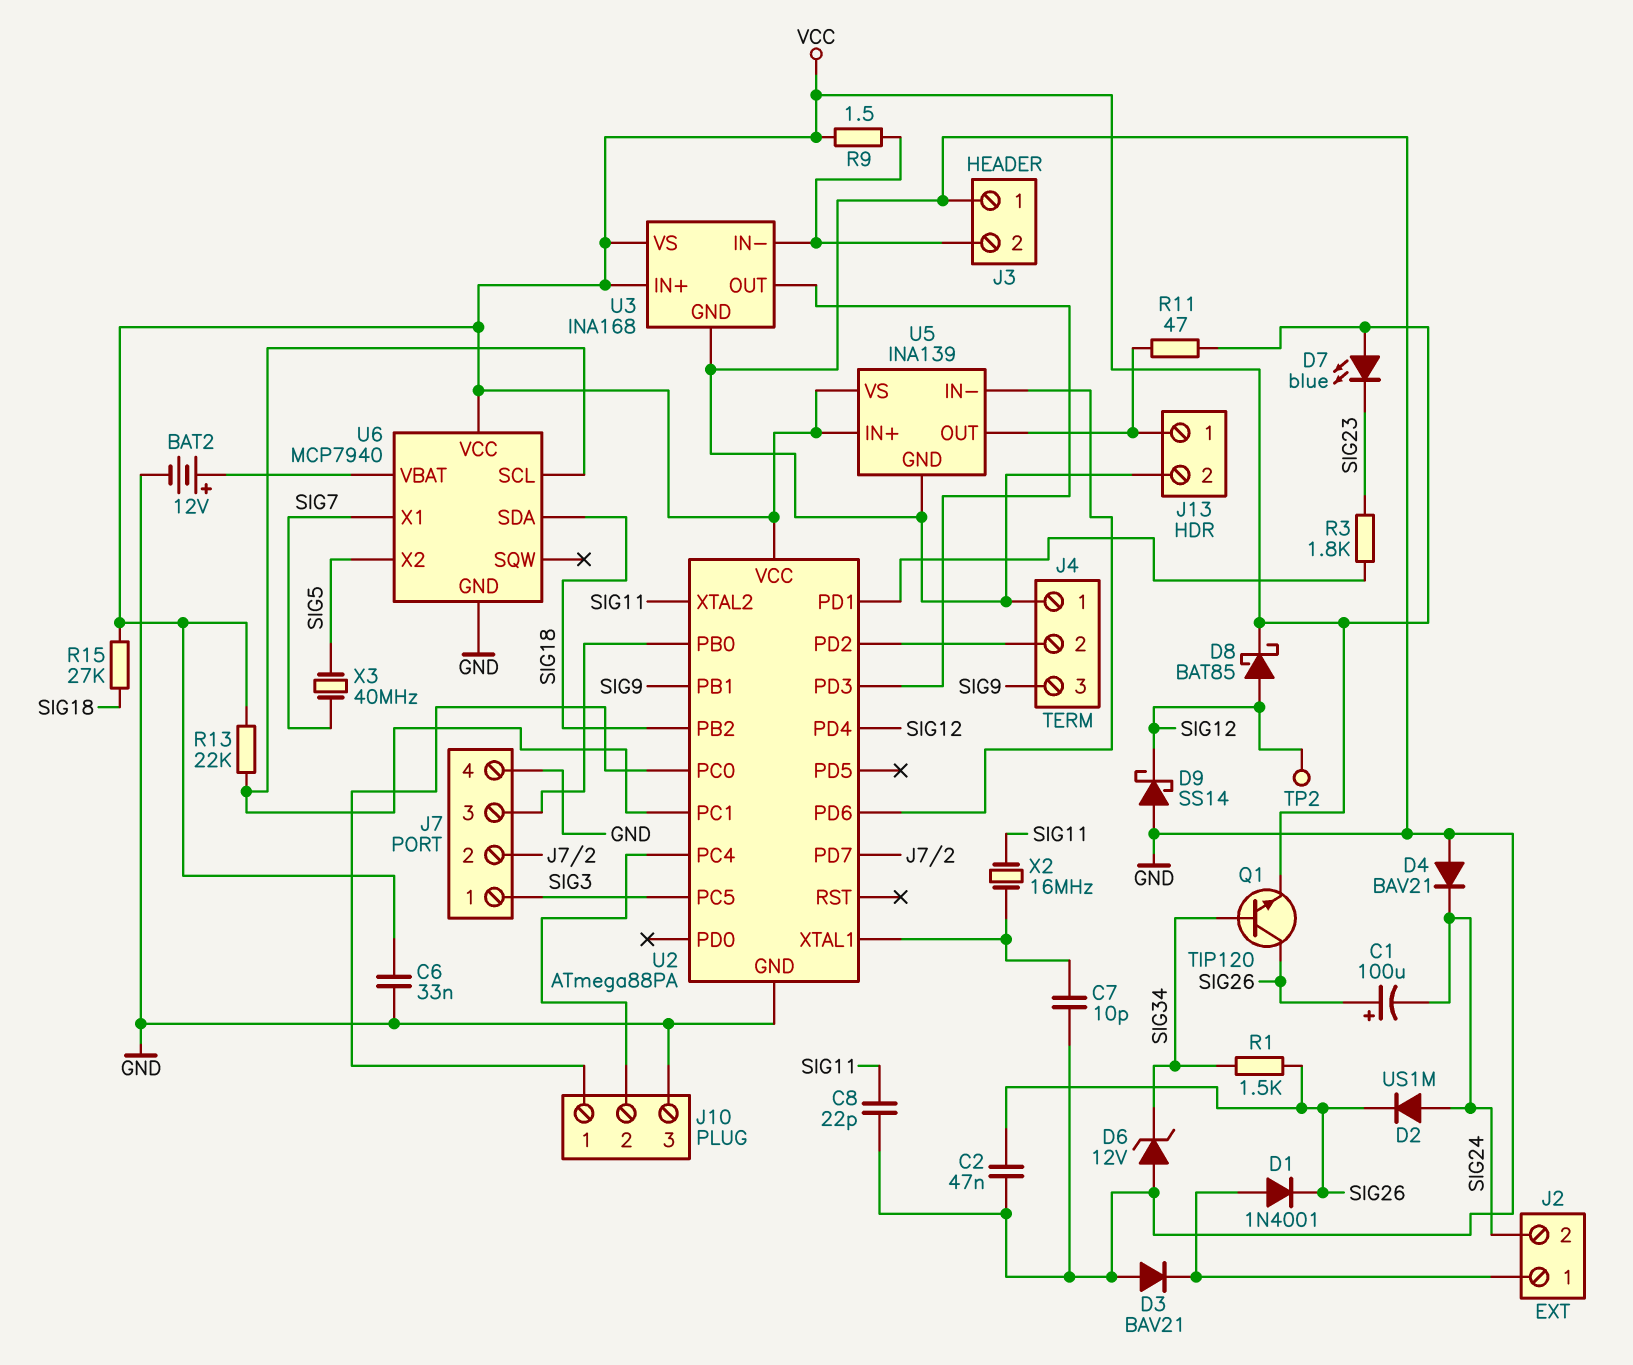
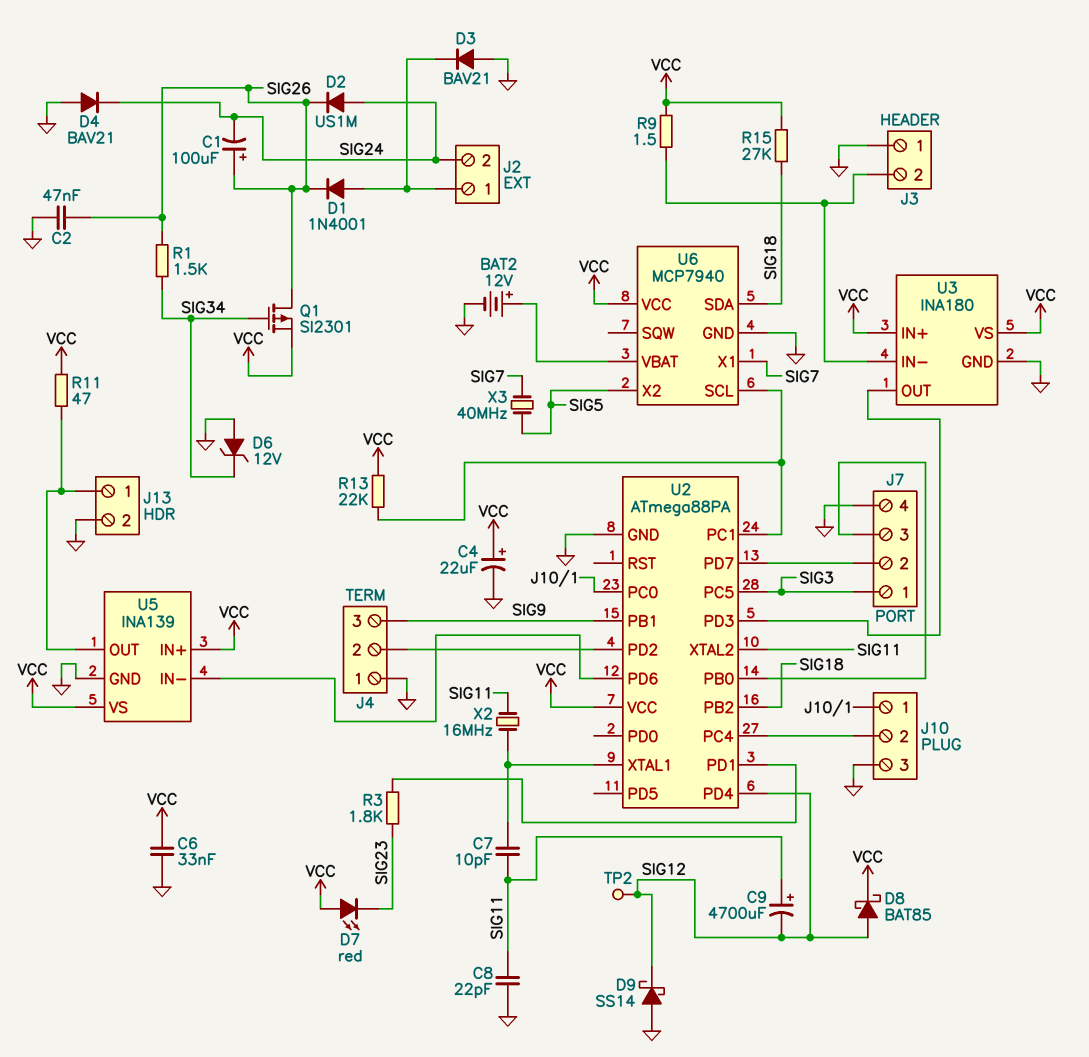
C4: none -> 22uF (plus VCC, minus GND)
C7: 10pF (GND, U2/XTAL1) -> 10pF (SIG11, U2/XTAL1)
C9: none -> 4700uF (plus SIG11, minus SIG12)
D7: LED blue (A VCC, K SIG23) -> LED red (A VCC, K SIG23)
Q1: NPN TIP120 (B SIG34, C SIG26, E VCC) -> PMOS SI2301 (G SIG34, D SIG26, S VCC)
U3: INA168 -> INA180

